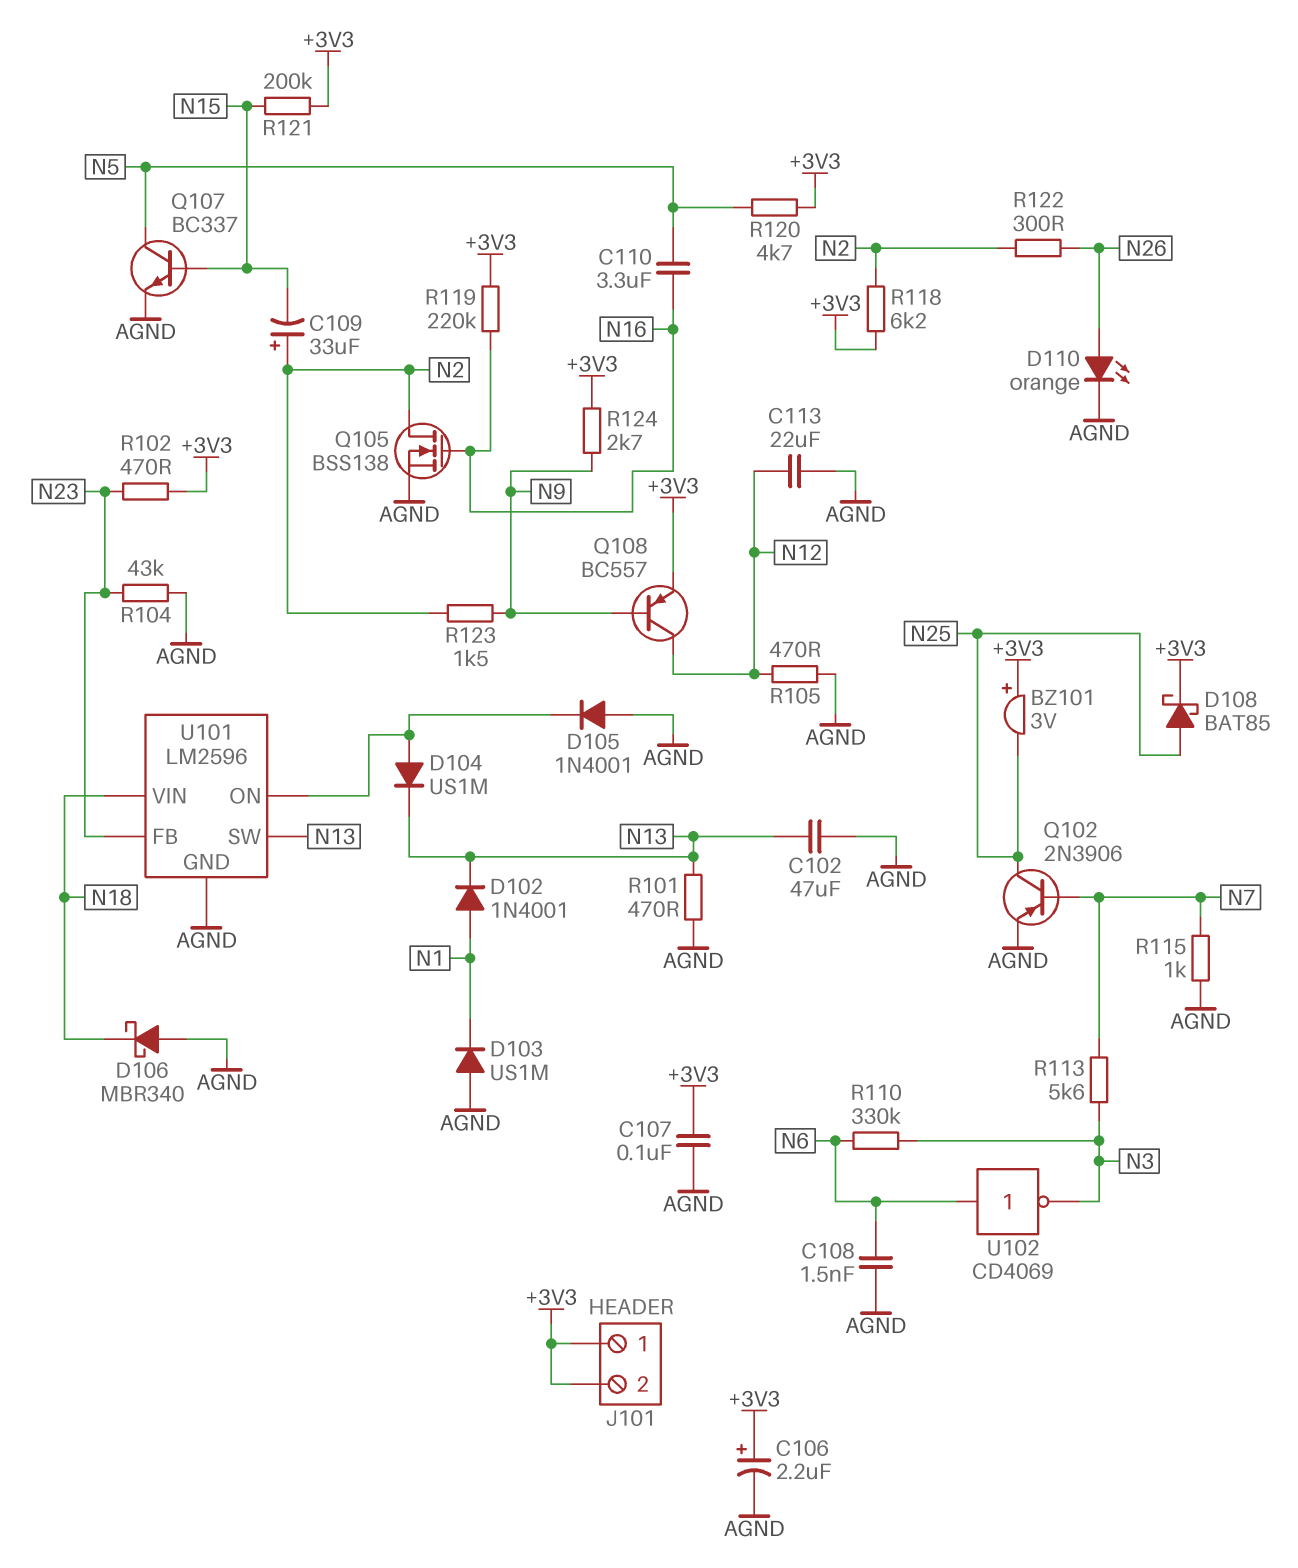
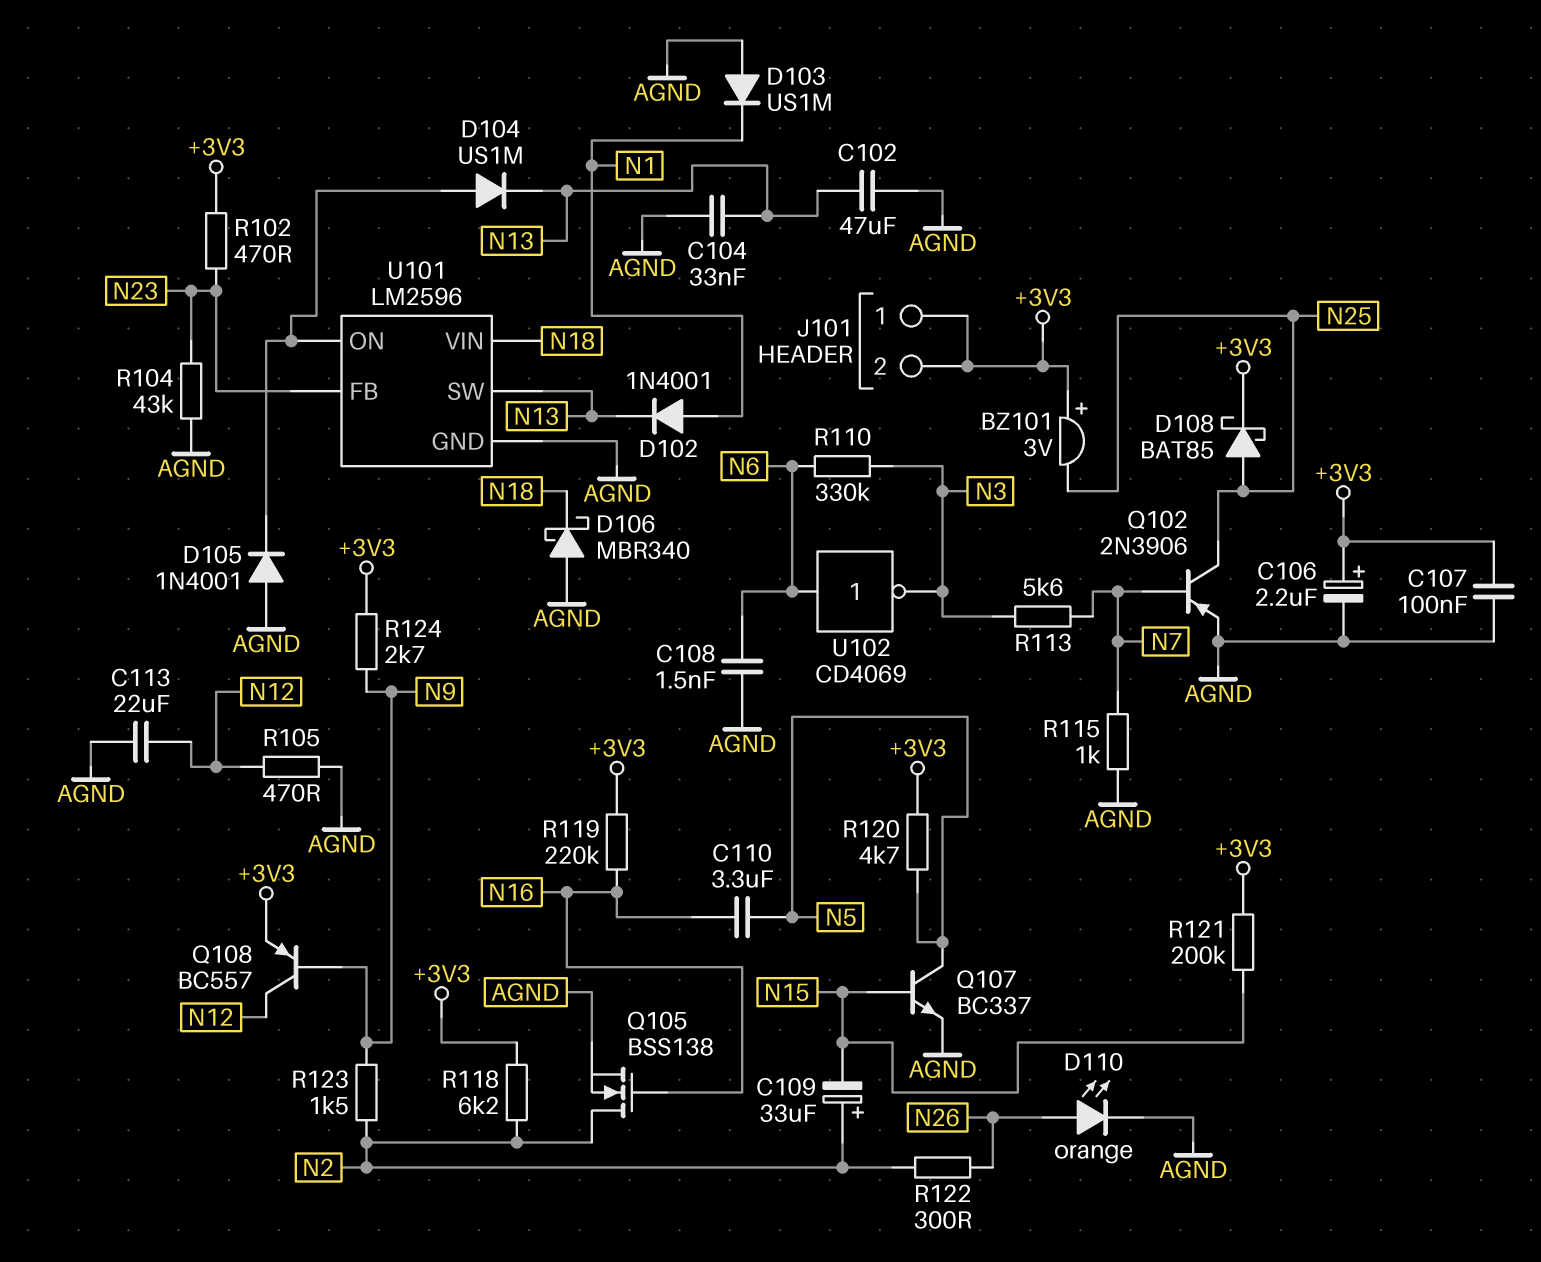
C104: none -> 33nF (AGND, N13)
R101: 470 (AGND, N13) -> none

